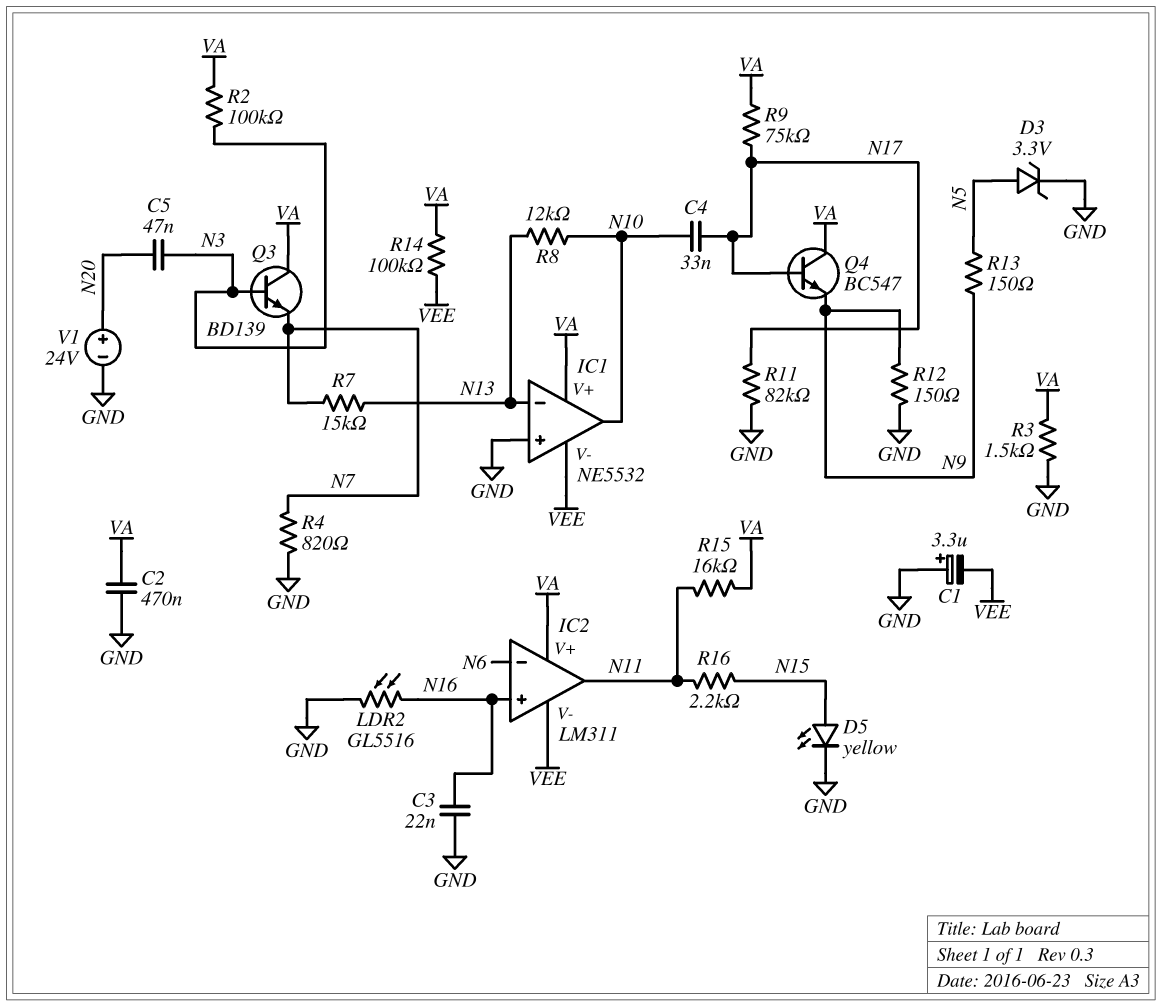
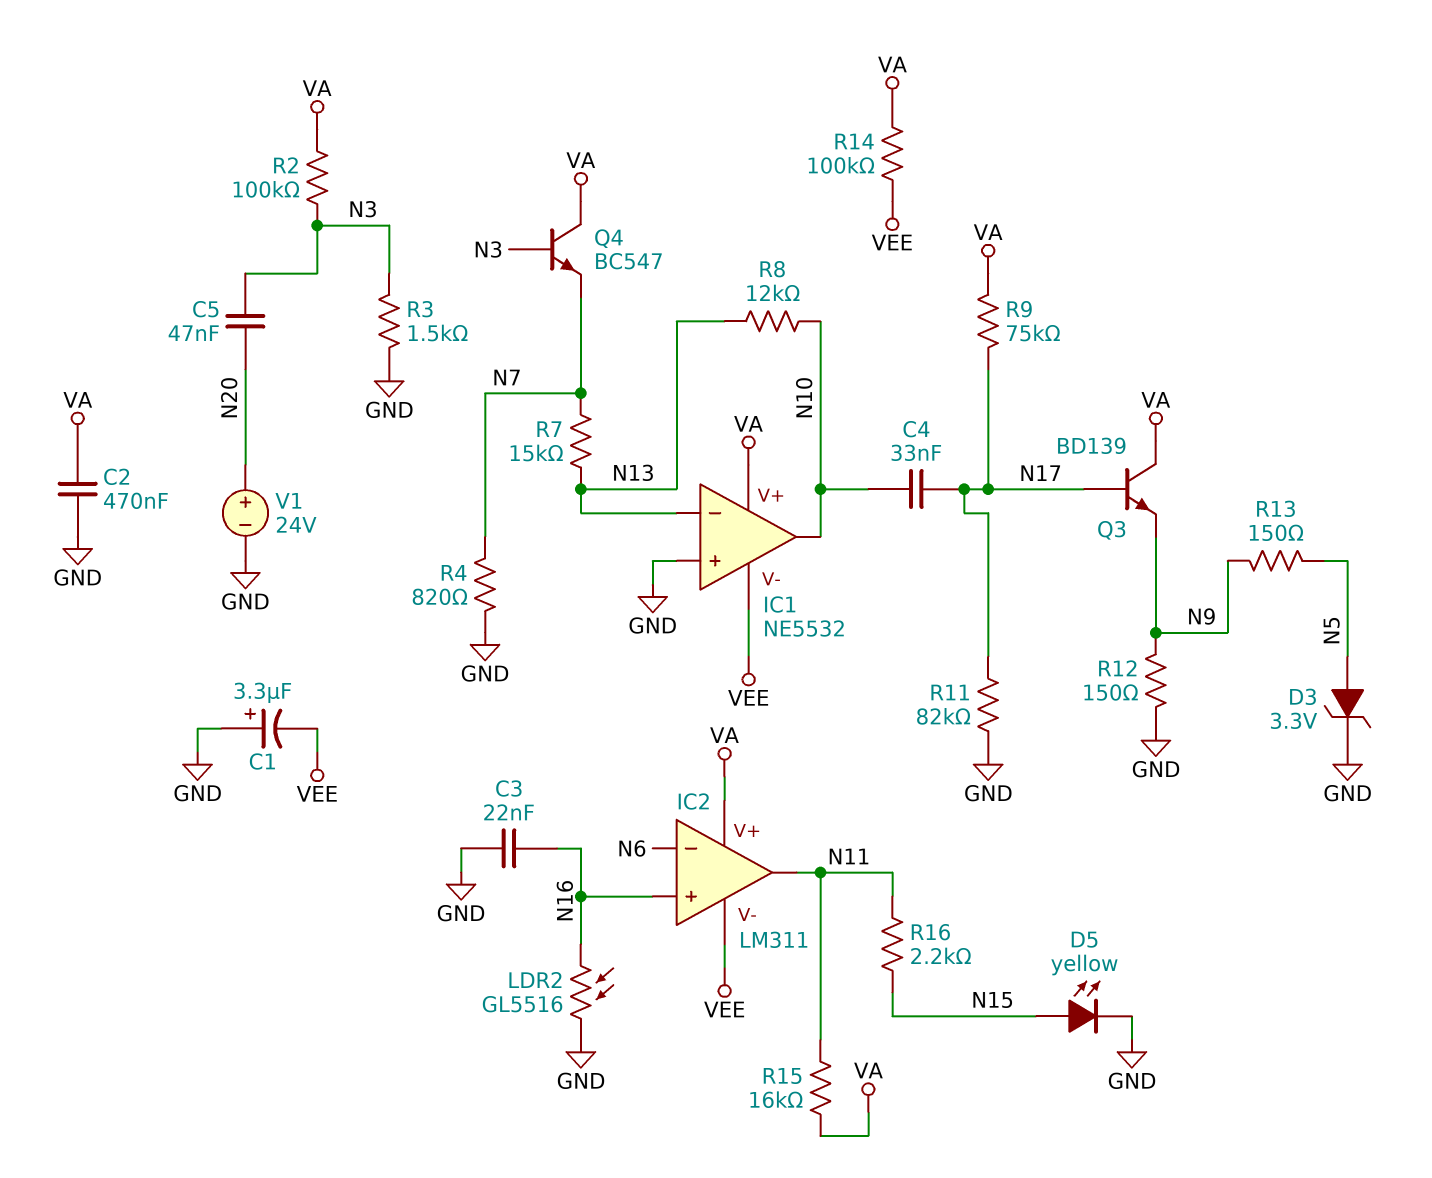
Q3: NPN BD139 (B N3, C VA, E N7) -> NPN BD139 (B N17, C VA, E N9)
Q4: NPN BC547 (B N17, C VA, E N9) -> NPN BC547 (B N3, C VA, E N7)
R3: 1.5k (GND, VA) -> 1.5k (GND, N3)

